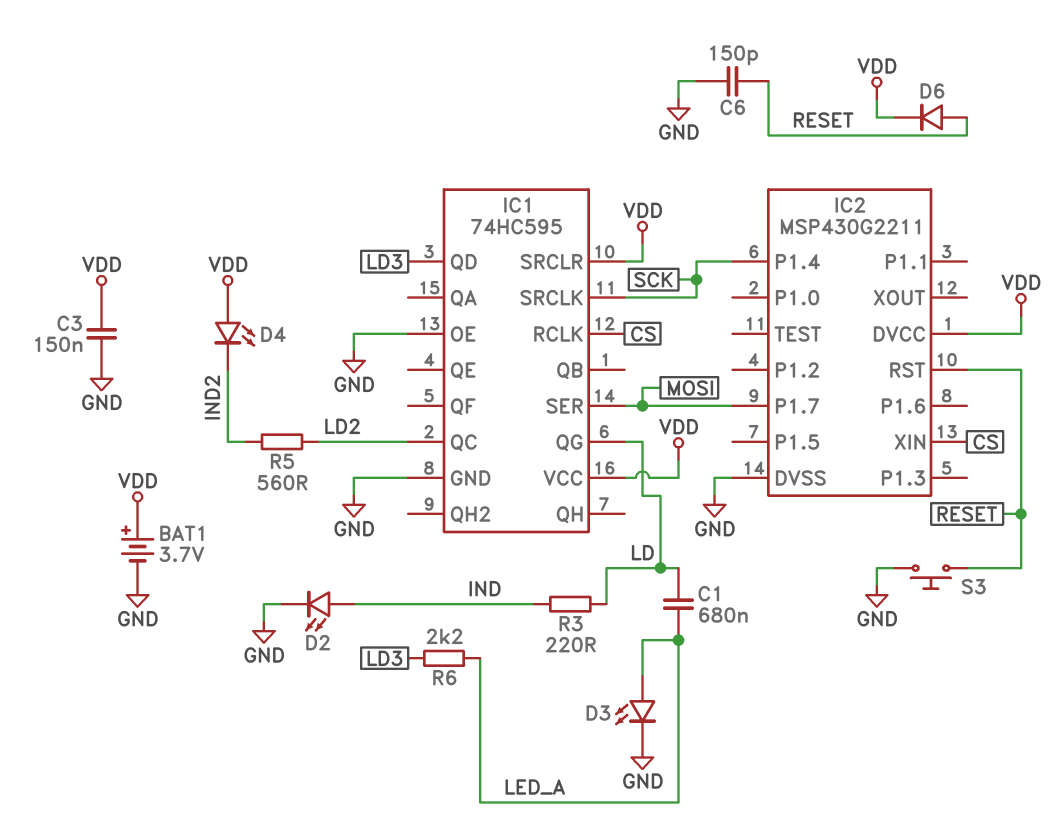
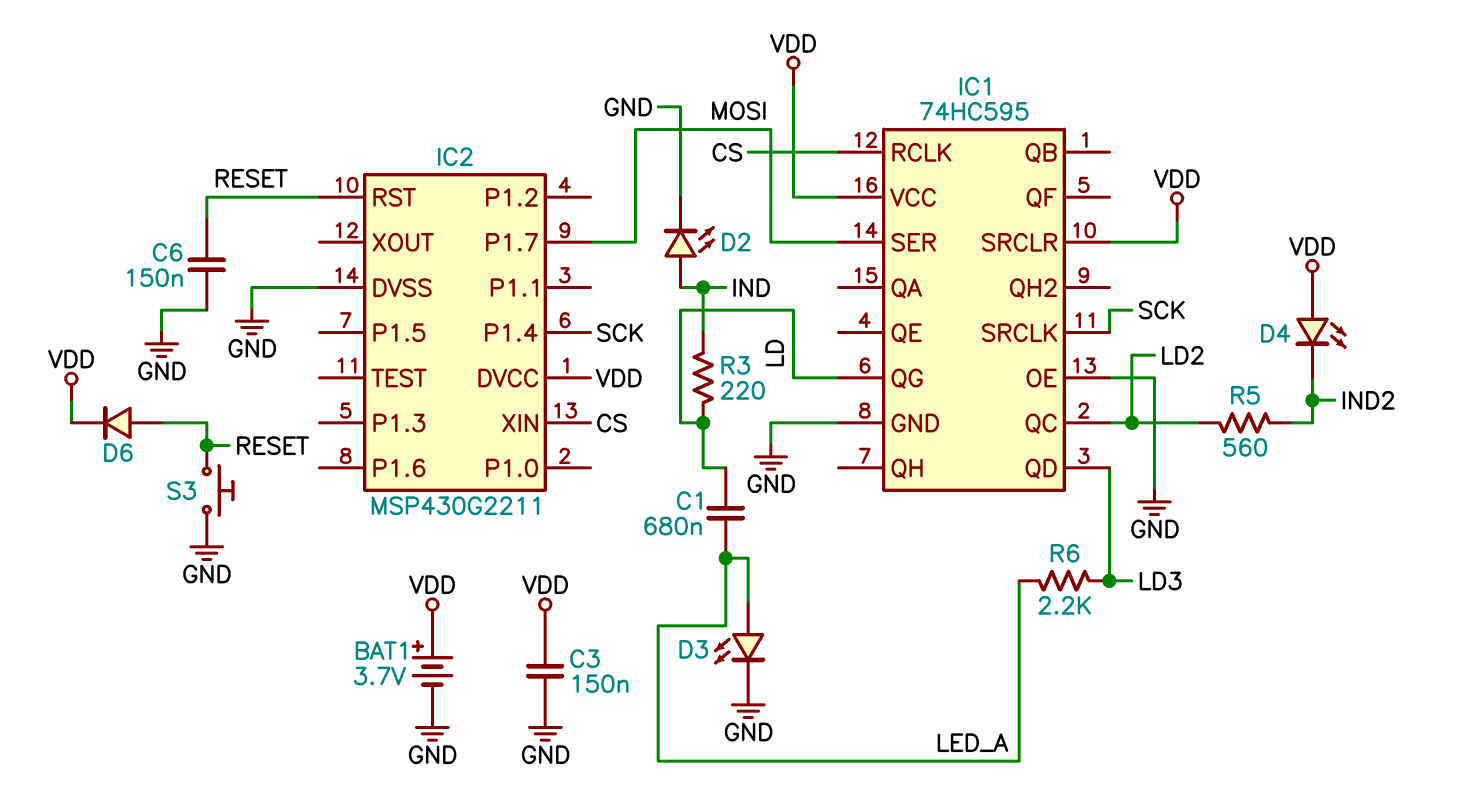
C6: 150pF (GND, RESET) -> 150nF (GND, RESET)

